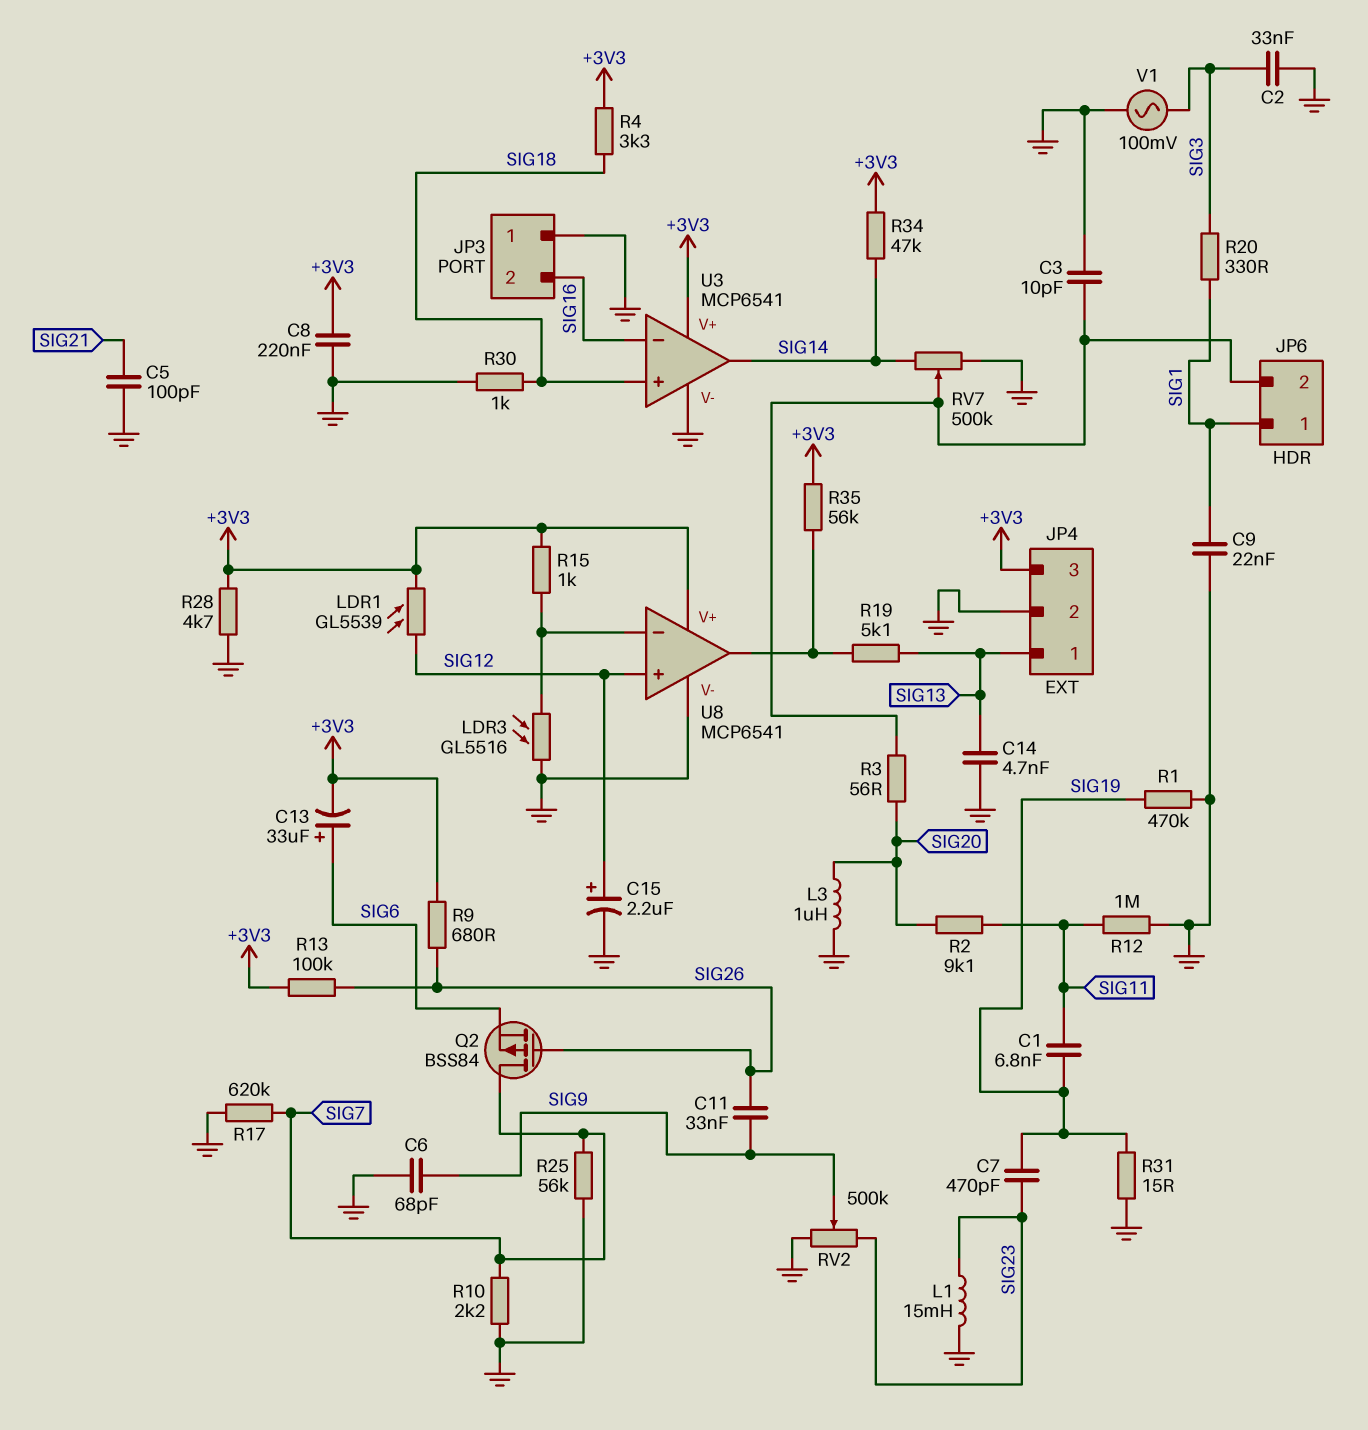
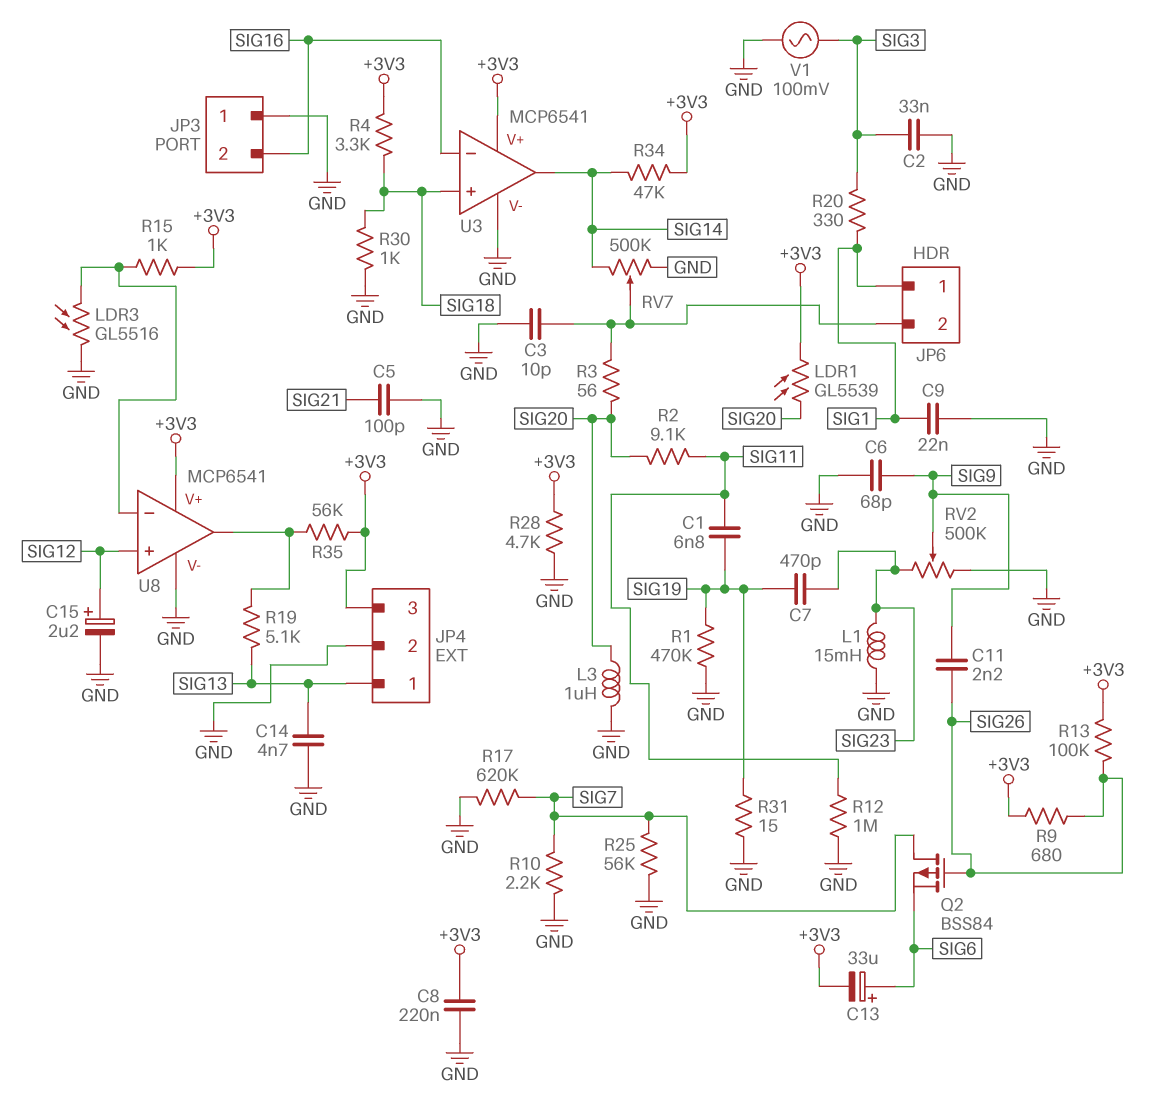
C11: 33nF (SIG9, SIG26) -> 2.2nF (SIG9, SIG26)
LDR1: GL5539 (+3V3, SIG12) -> GL5539 (+3V3, SIG20)

